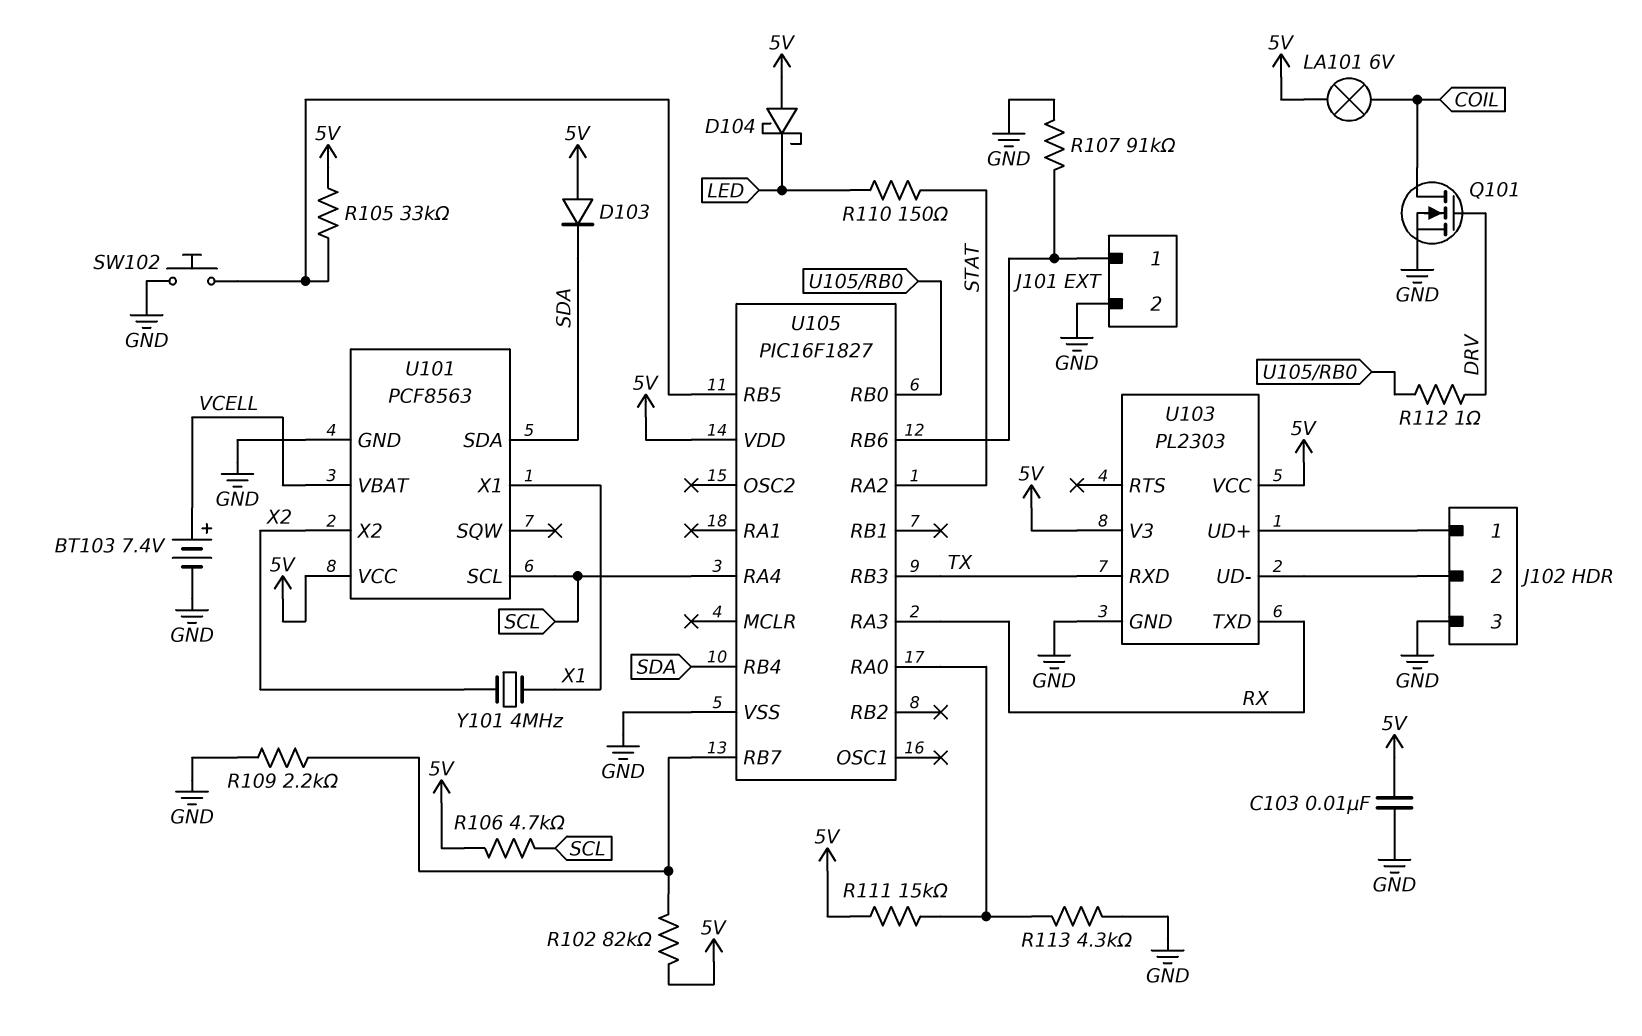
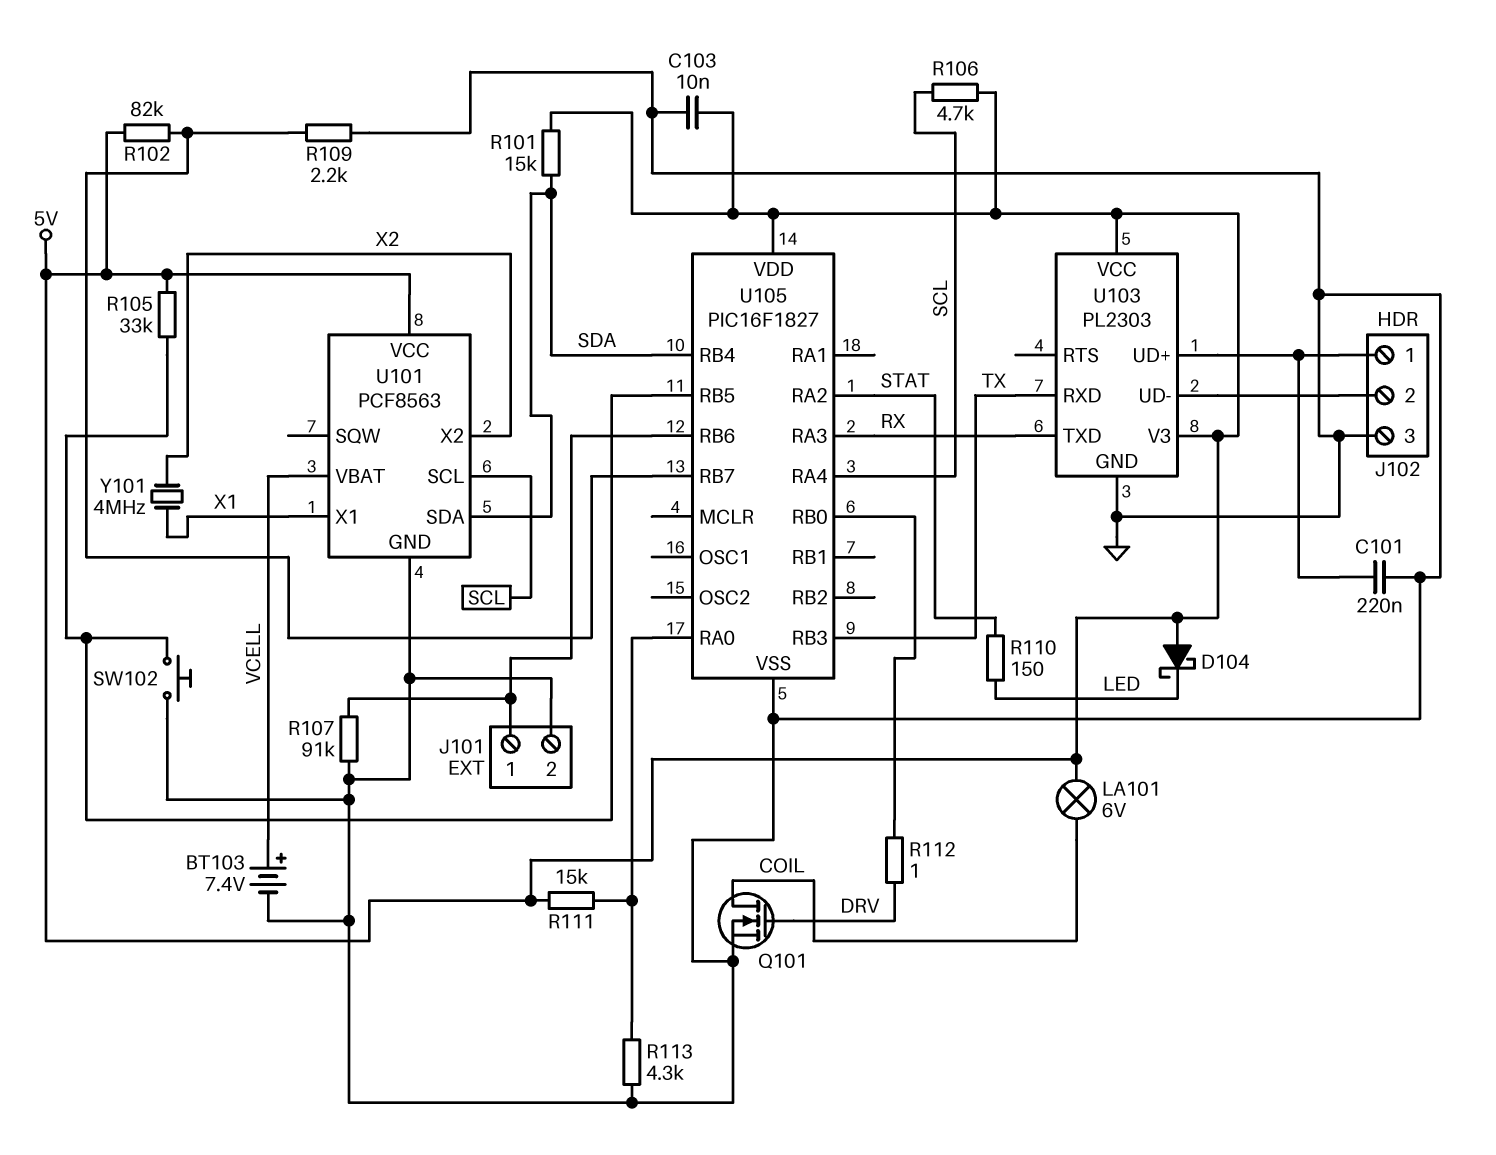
C101: none -> 220nF (GND, J102/1)
D103: diode (A 5V, K SDA) -> none
R101: none -> 15k (5V, SDA)

